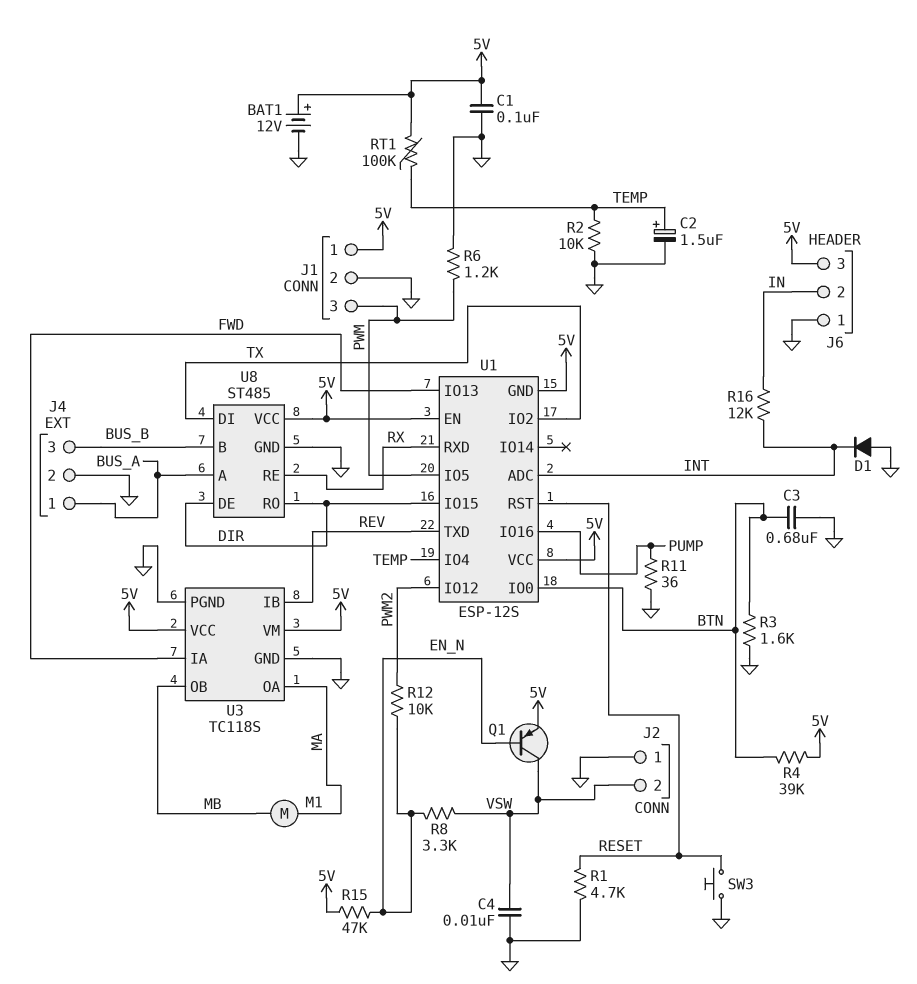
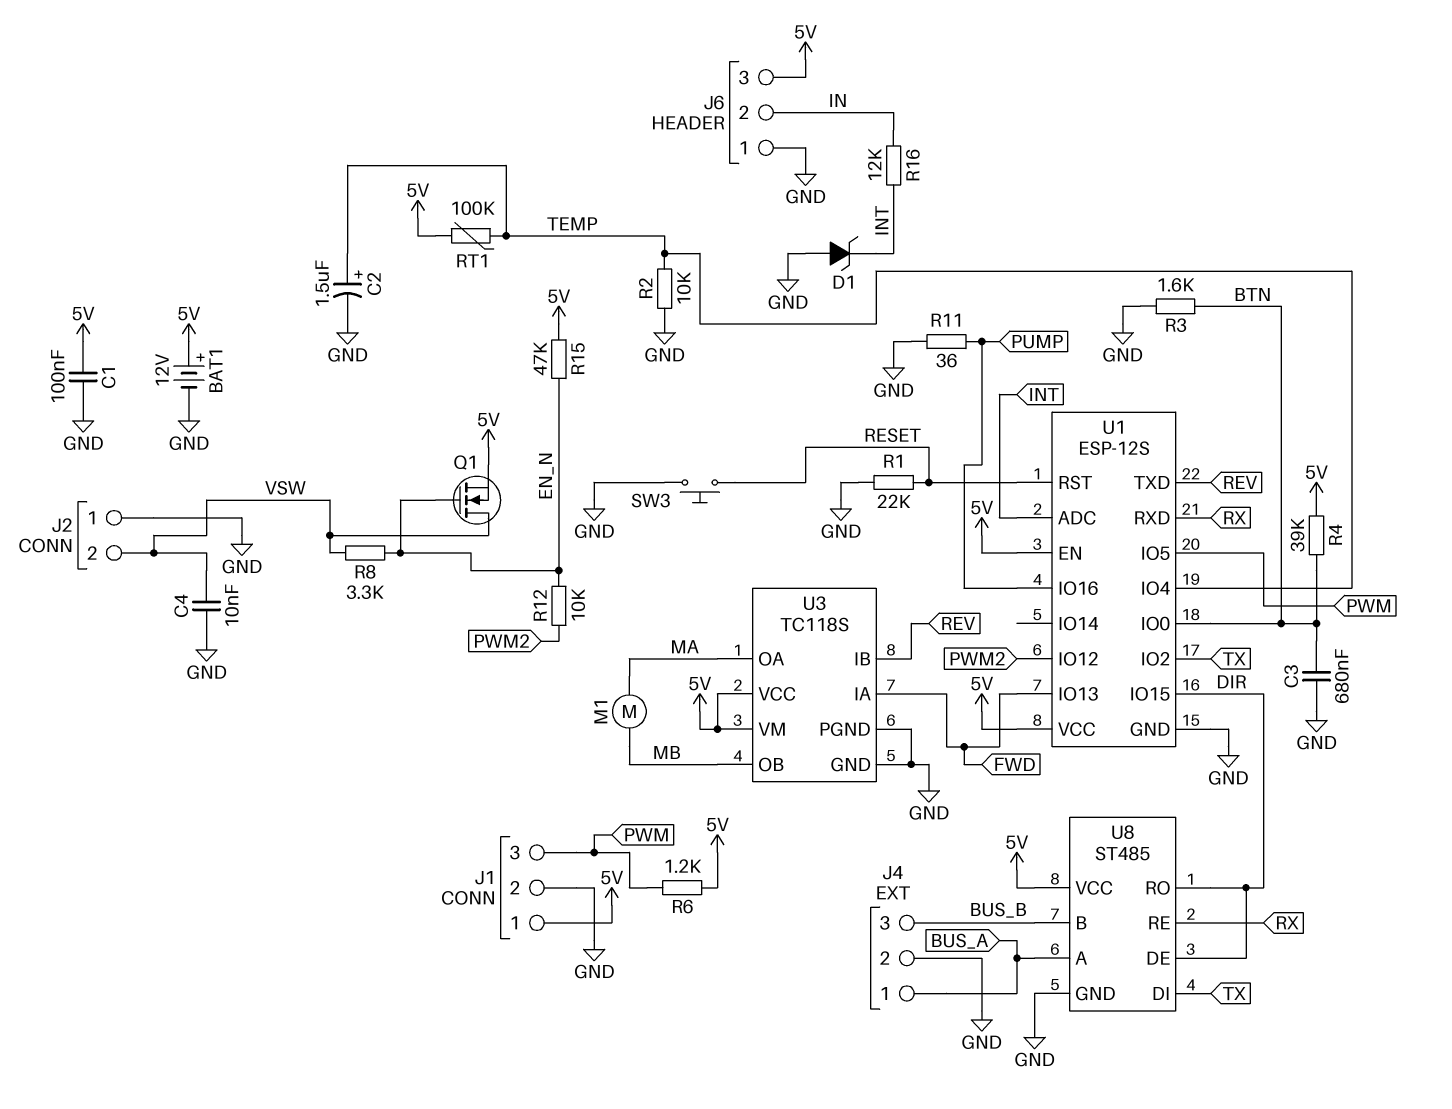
D1: diode (A GND, K INT) -> zener (A GND, K INT)
Q1: PNP (B EN_N, C VSW, E 5V) -> NMOS (G EN_N, D VSW, S 5V)
R1: 4.7k (GND, RESET) -> 22k (GND, RESET)
R6: 1.2k (GND, PWM) -> 1.2k (5V, PWM)
U1 pin GND: 5V -> GND

